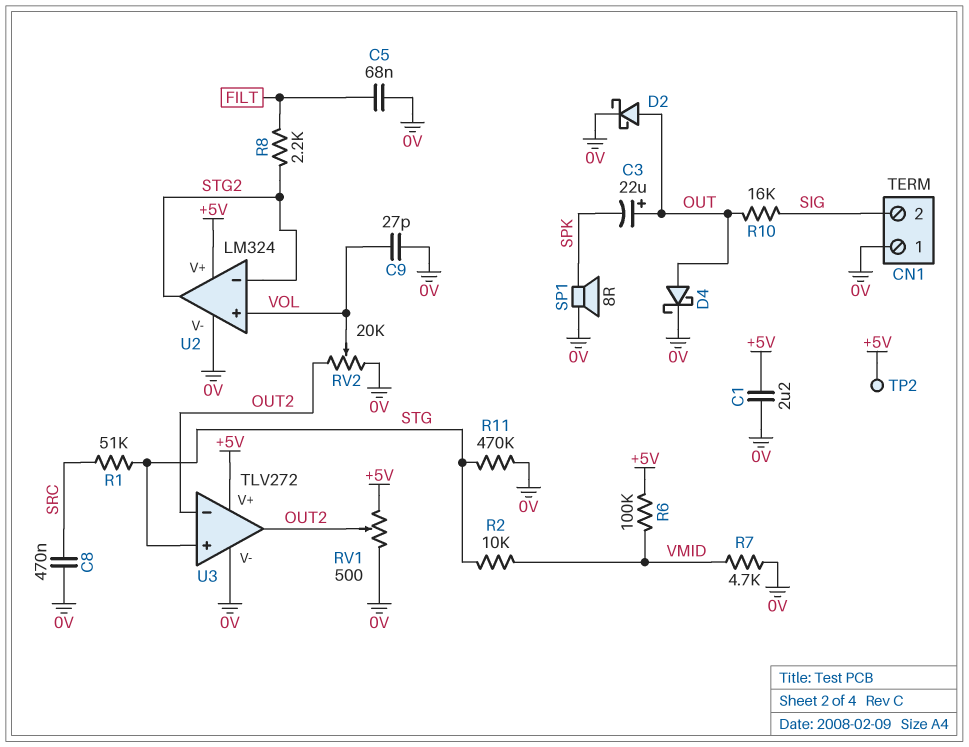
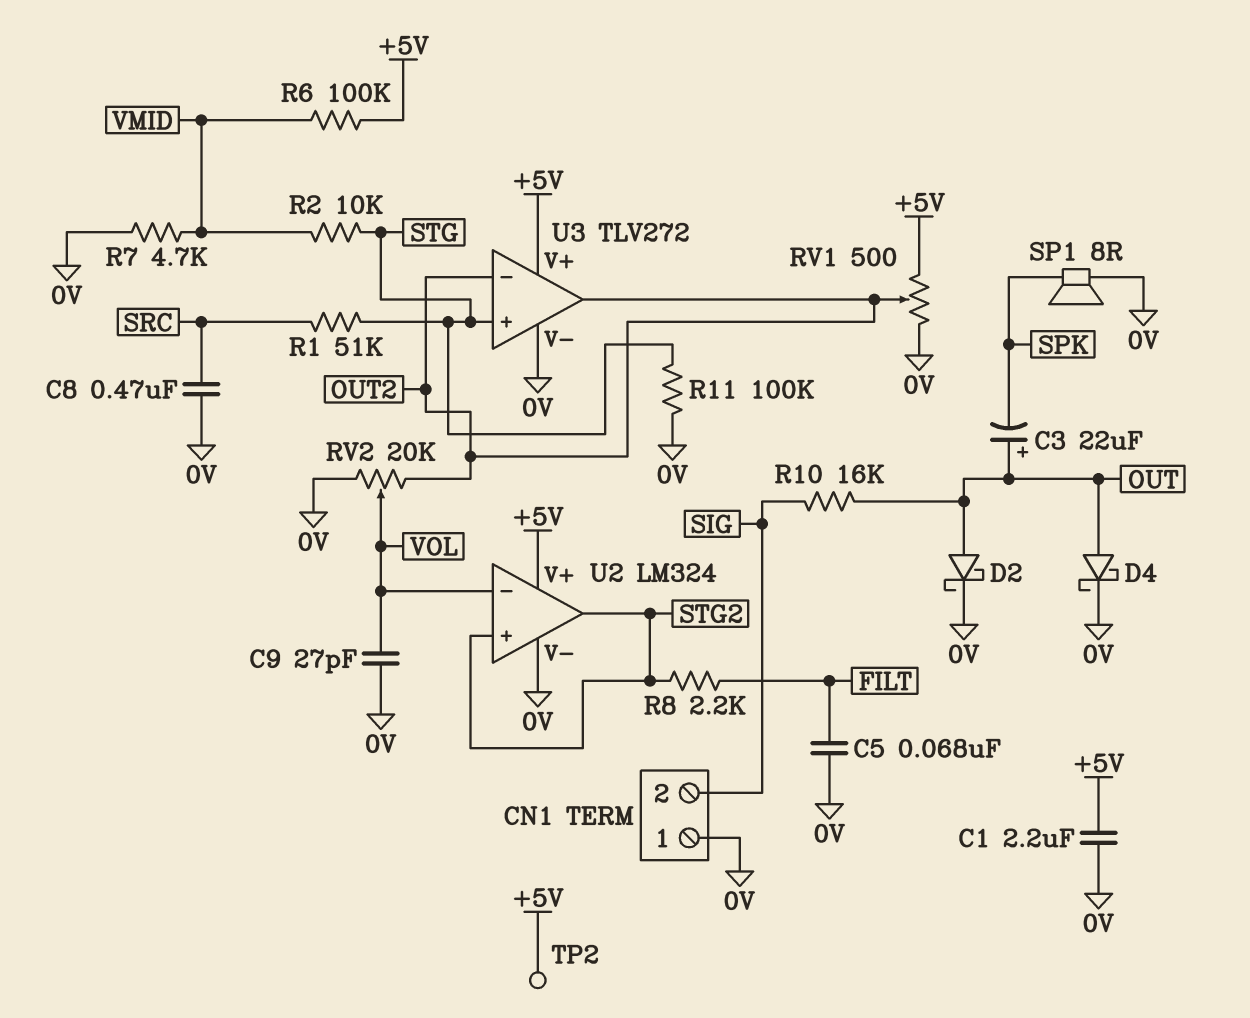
R11: 470k (0V, STG) -> 100k (0V, STG)
U2 pin in+: VOL -> STG2
U2 pin in-: STG2 -> VOL

